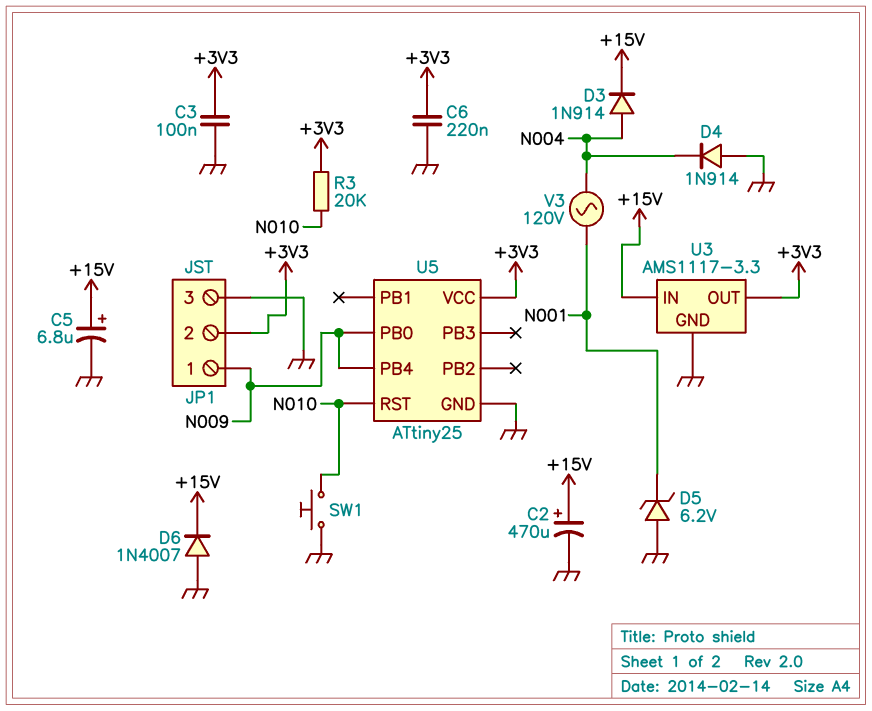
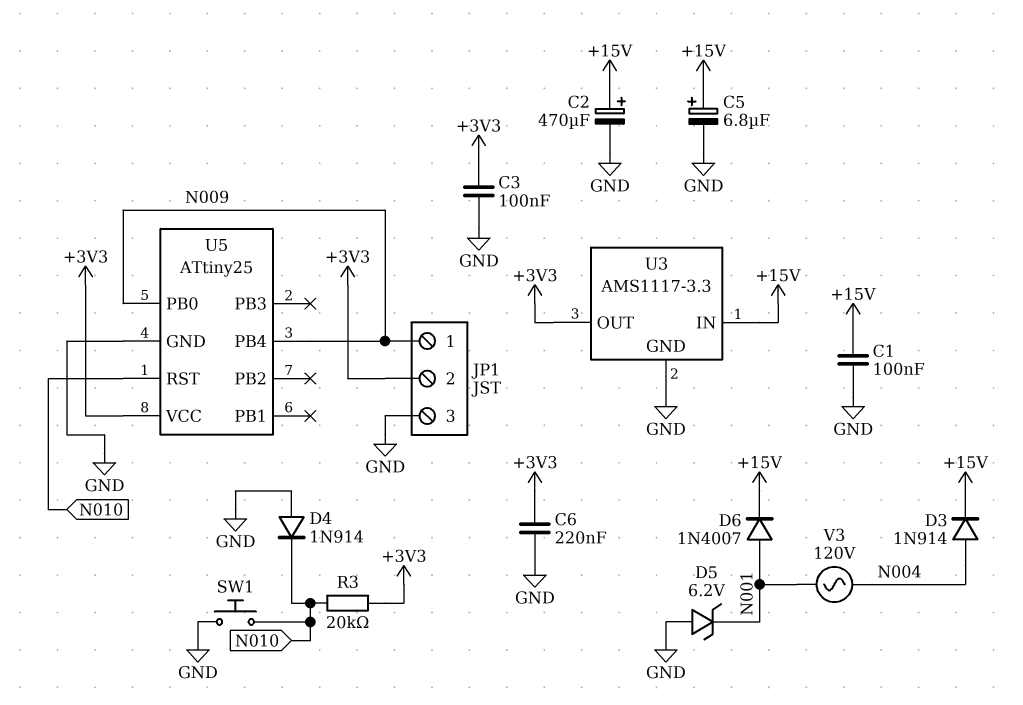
C1: none -> 100nF (+15V, GND)
D4: diode 1N914 (A GND, K N004) -> diode 1N914 (A GND, K N010)
D6: diode 1N4007 (A GND, K +15V) -> diode 1N4007 (A N001, K +15V)

